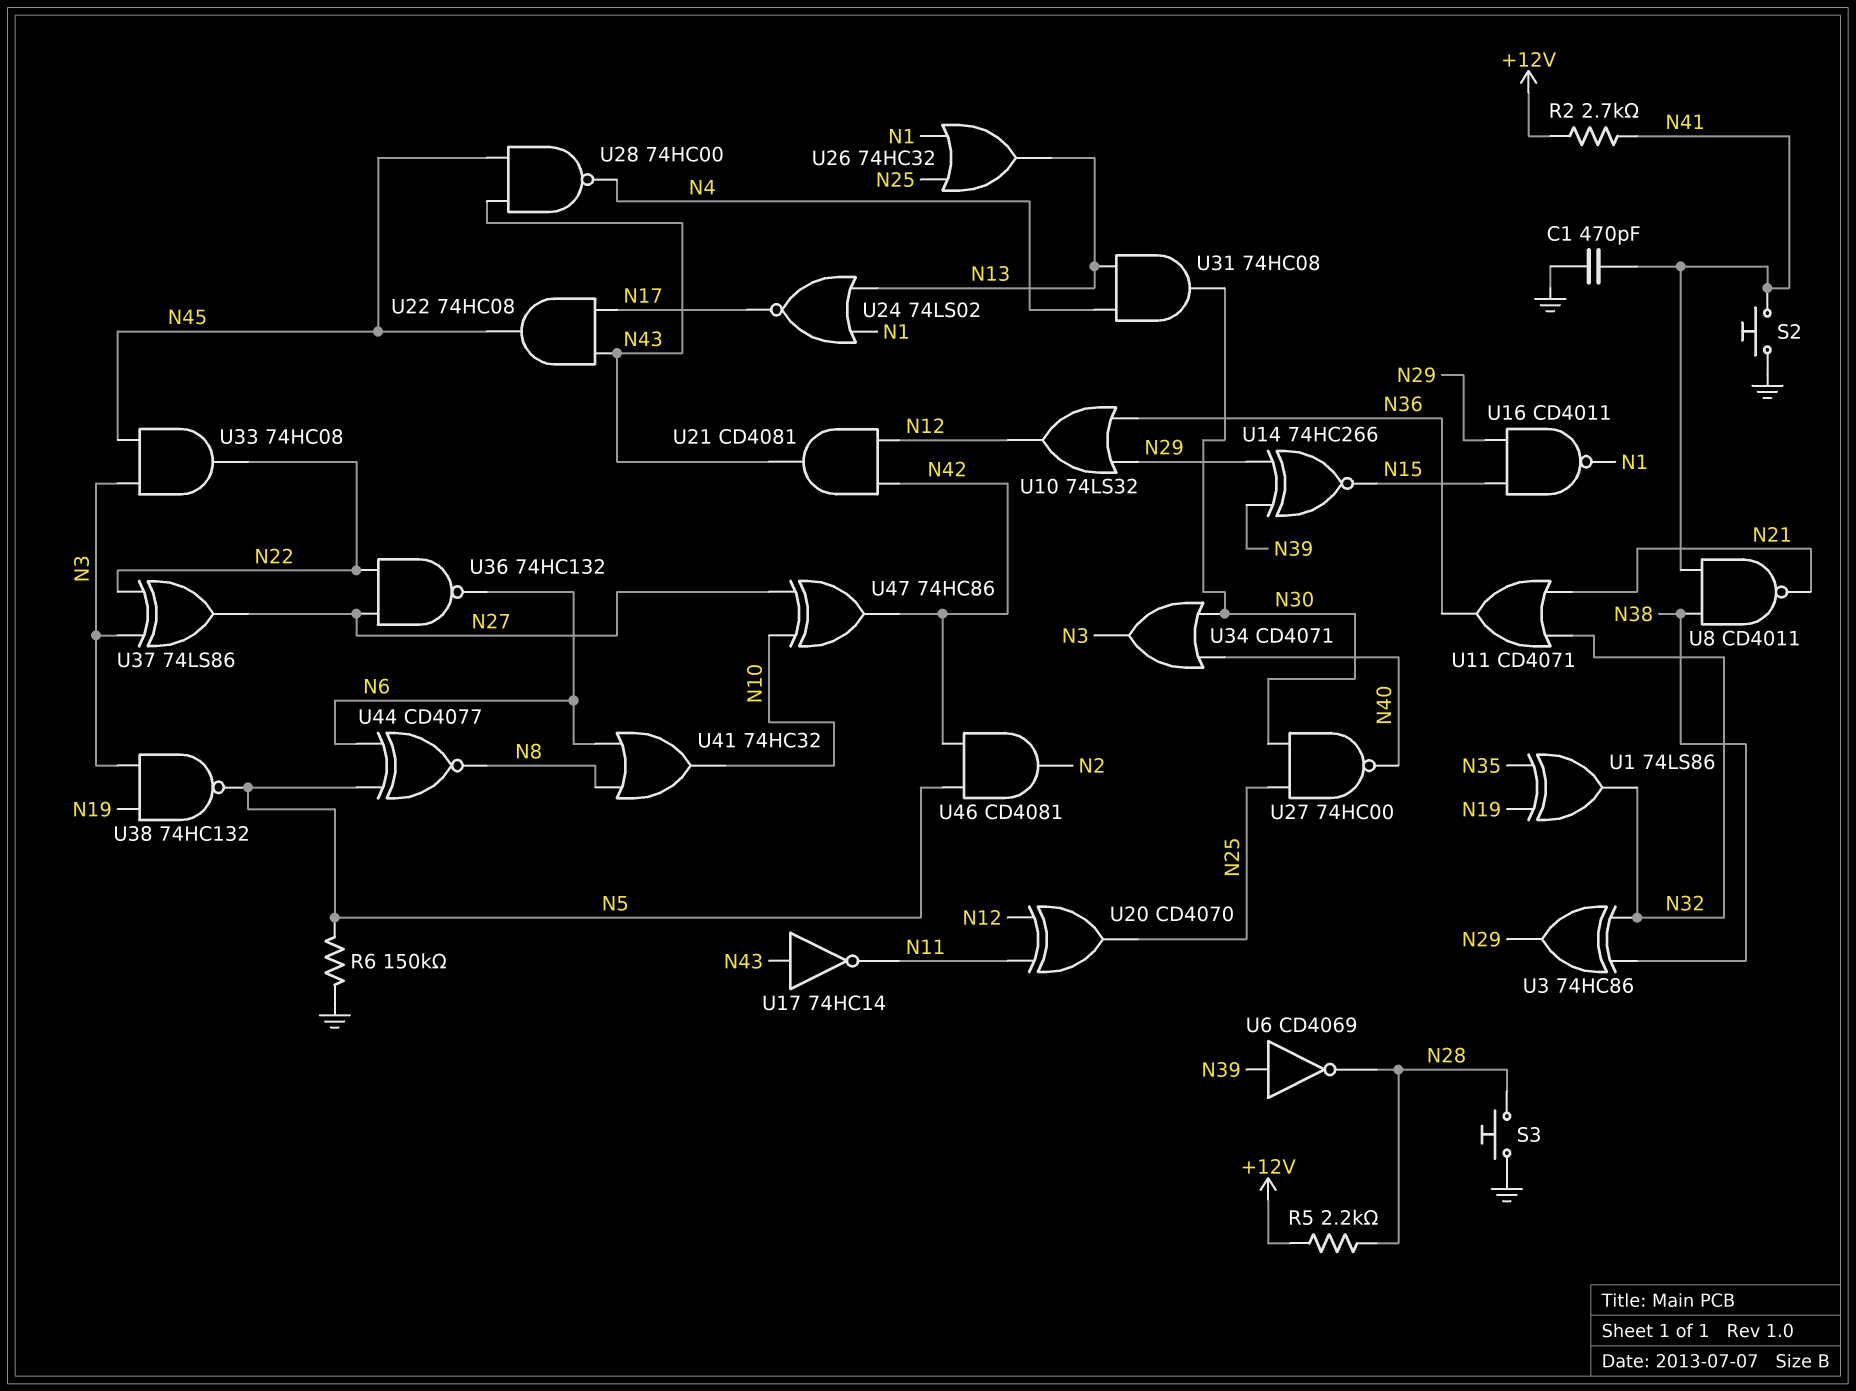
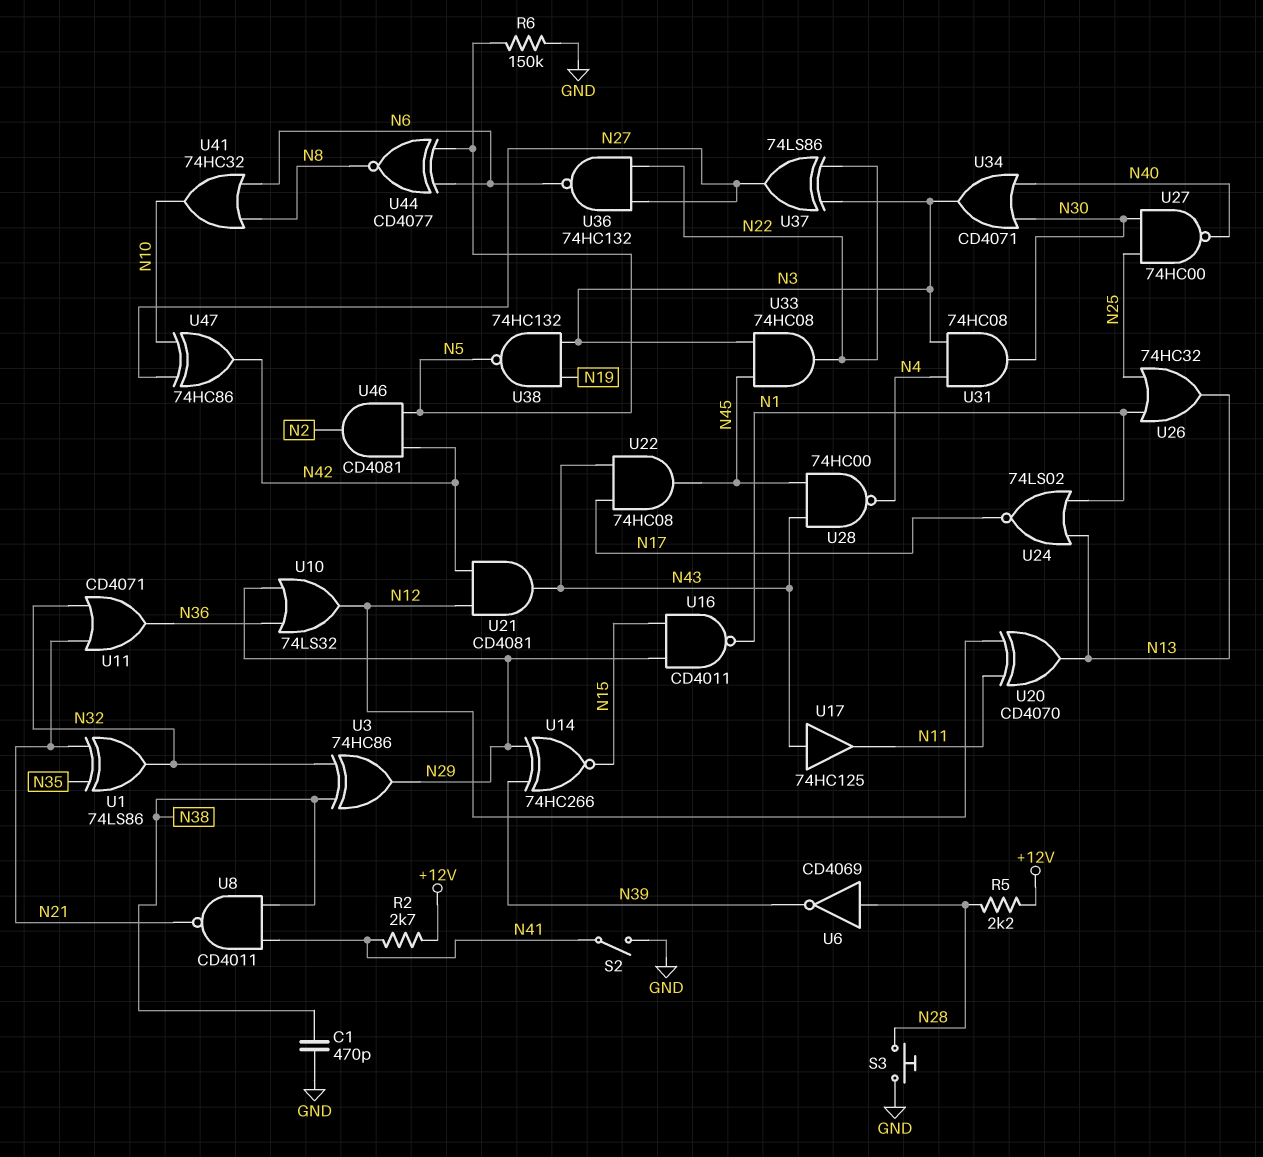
C1: 470pF (GND, N41) -> 470pF (GND, N38)
S2: button (GND, N41) -> switch (GND, N41)
U1: XOR 74LS86 (in N19, in N35, out N32) -> XOR 74LS86 (in N21, in N35, out N32)
U6: NOT CD4069 (in N39, out N28) -> NOT CD4069 (in N28, out N39)
U17: NOT 74HC14 (in N43, out N11) -> buffer 74HC125 (in N43, out N11)
U20: XOR CD4070 (in N11, in N12, out N25) -> XOR CD4070 (in N11, in N12, out N13)
U31: AND 74HC08 (in N4, in N13, out N30) -> AND 74HC08 (in N3, in N4, out N30)

